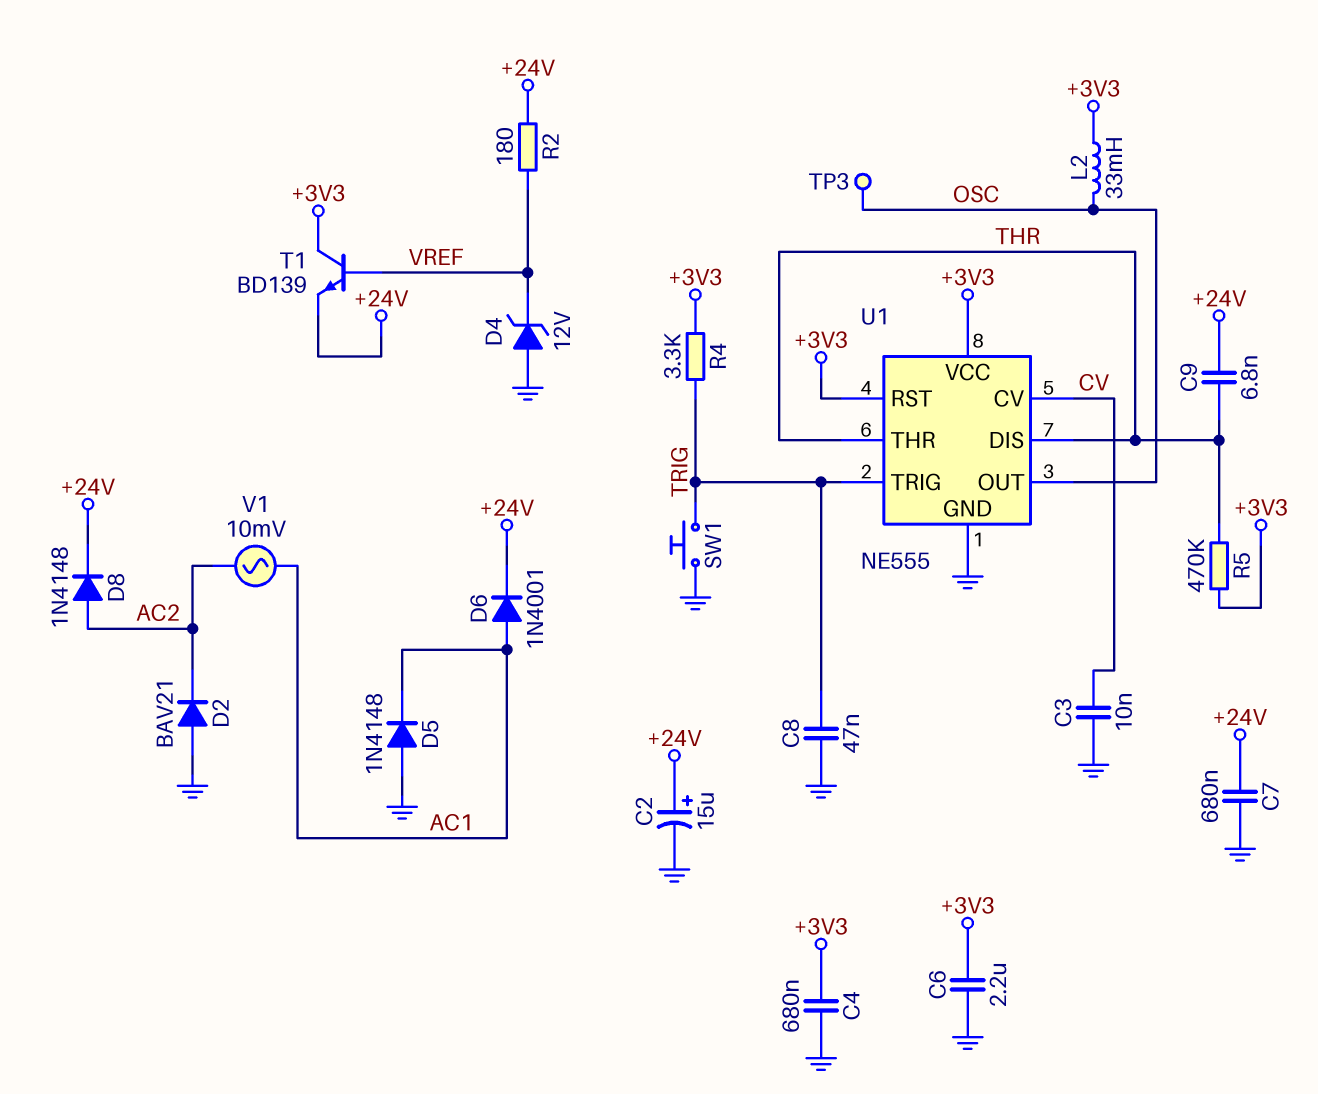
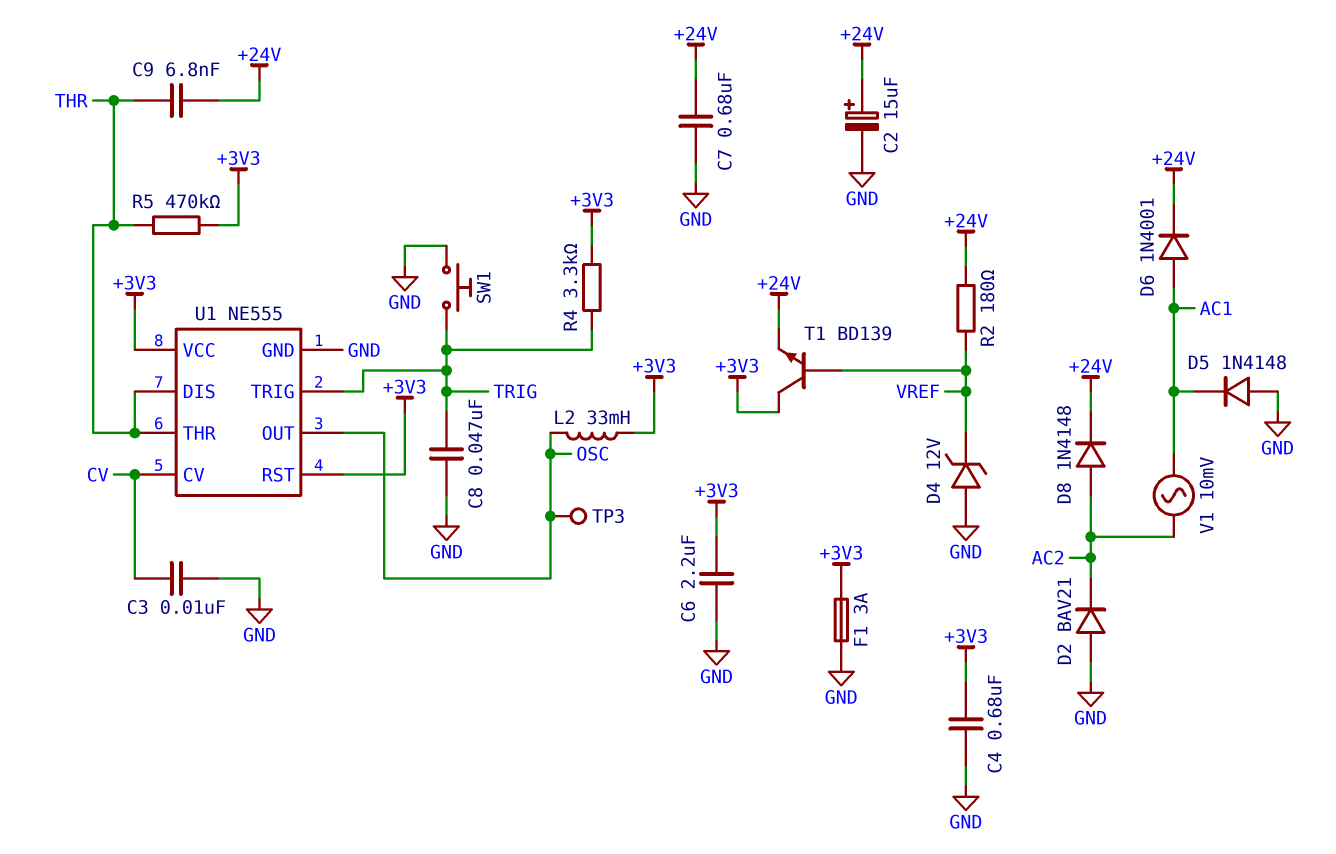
F1: none -> 3A (+3V3, GND)

